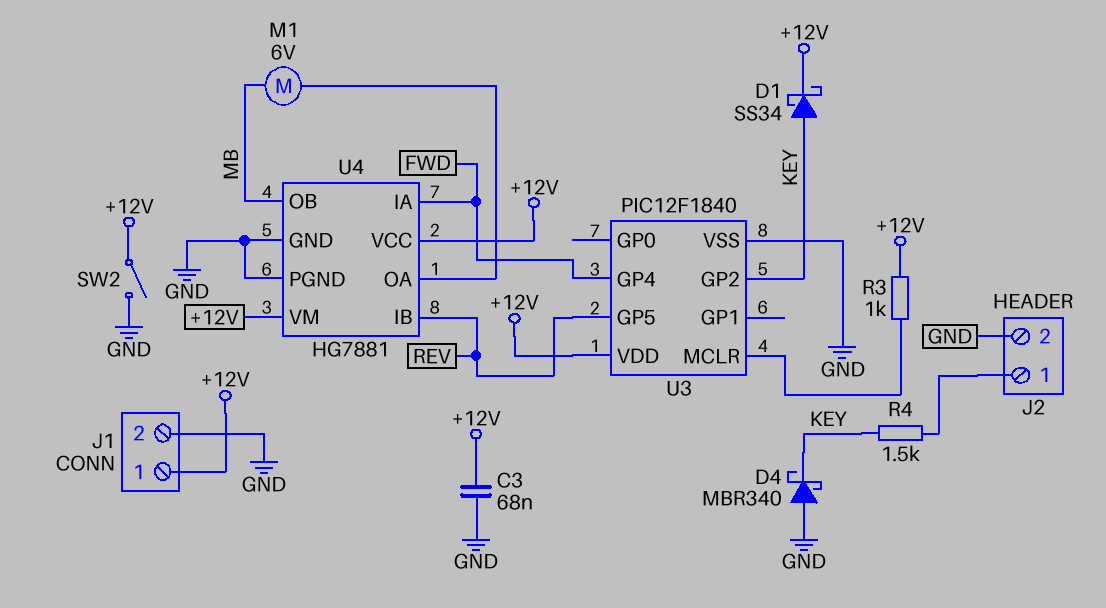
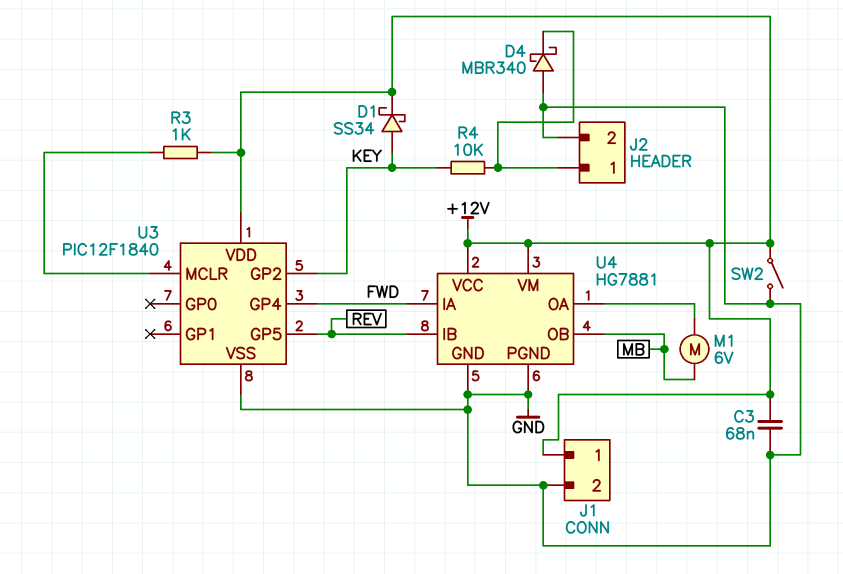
D4: schottky MBR340 (A GND, K KEY) -> schottky MBR340 (A GND, K J2/1)
R4: 1.5k (J2/1, KEY) -> 10k (J2/1, KEY)

